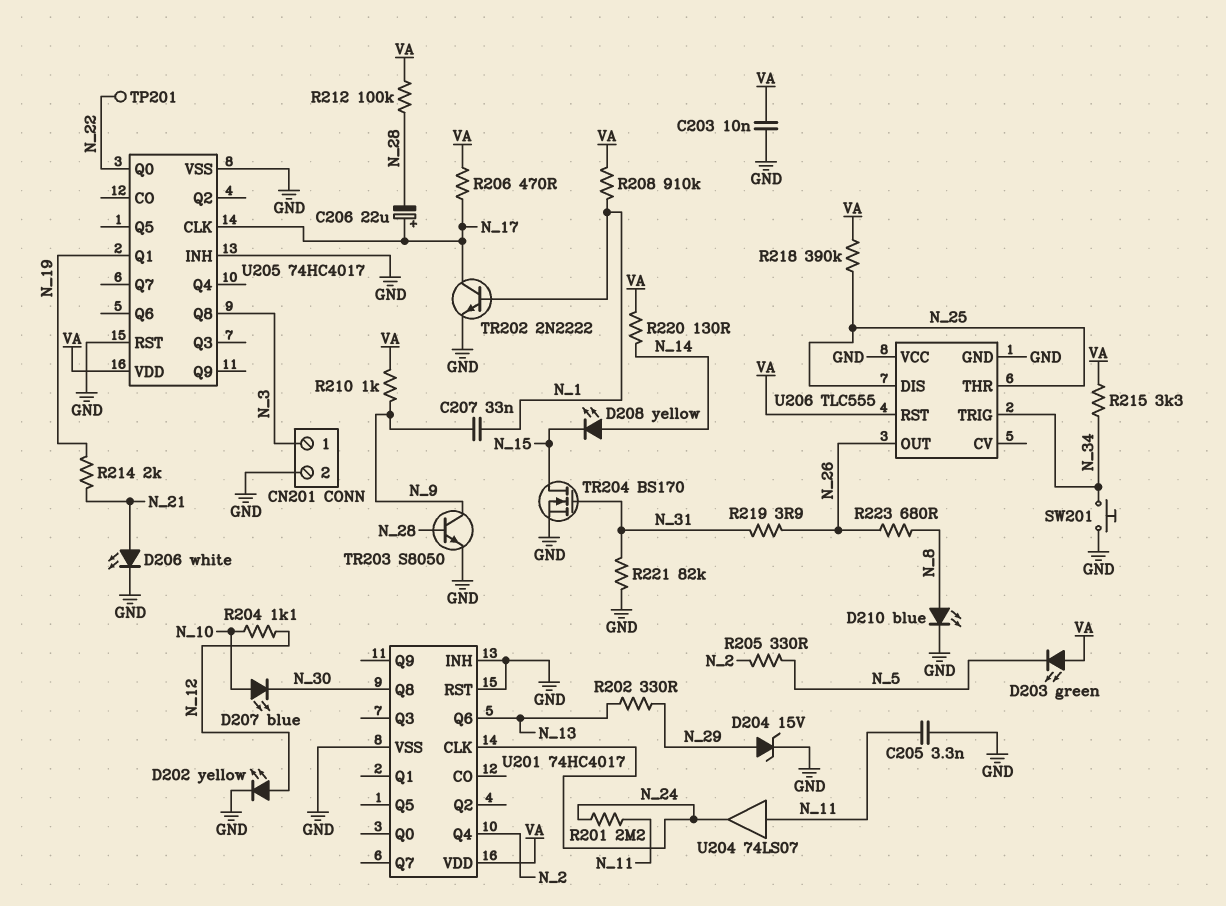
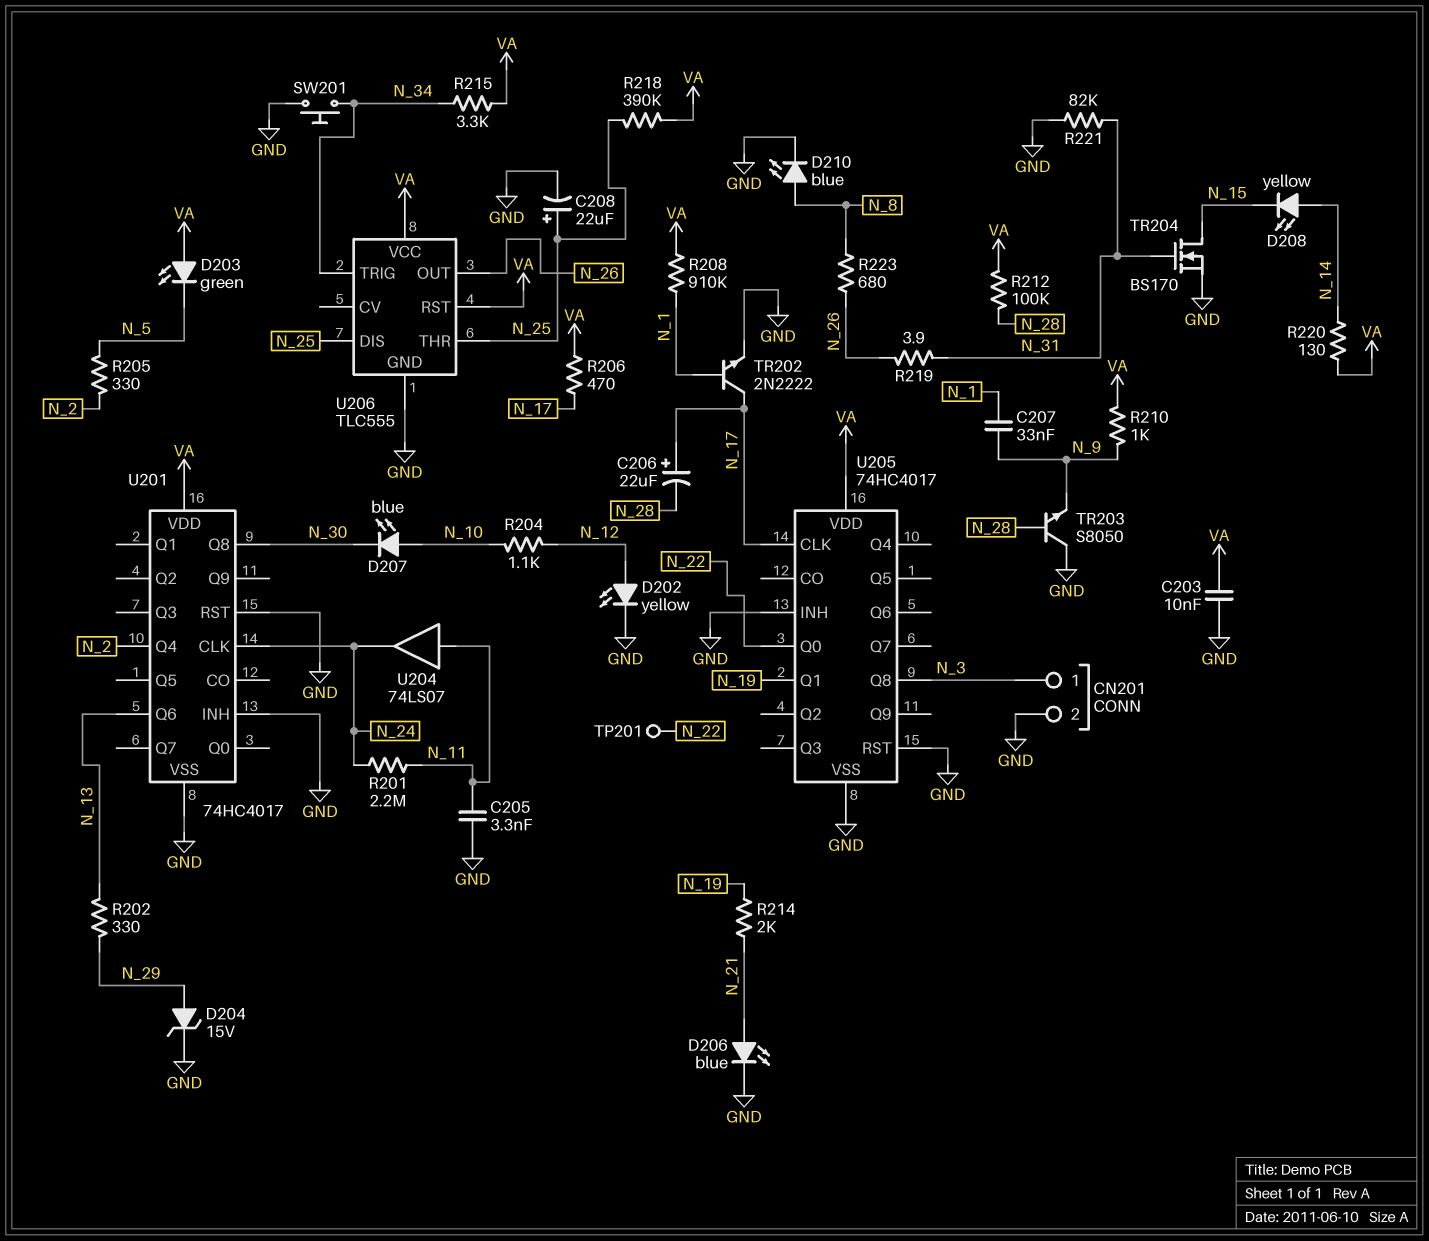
C208: none -> 22uF (plus N_25, minus GND)
D206: LED white (A N_21, K GND) -> LED blue (A N_21, K GND)
TR203: NPN S8050 (B N_28, C N_9, E GND) -> NPN S8050 (B N_28, C GND, E N_9)
U206 pin VCC: GND -> VA

